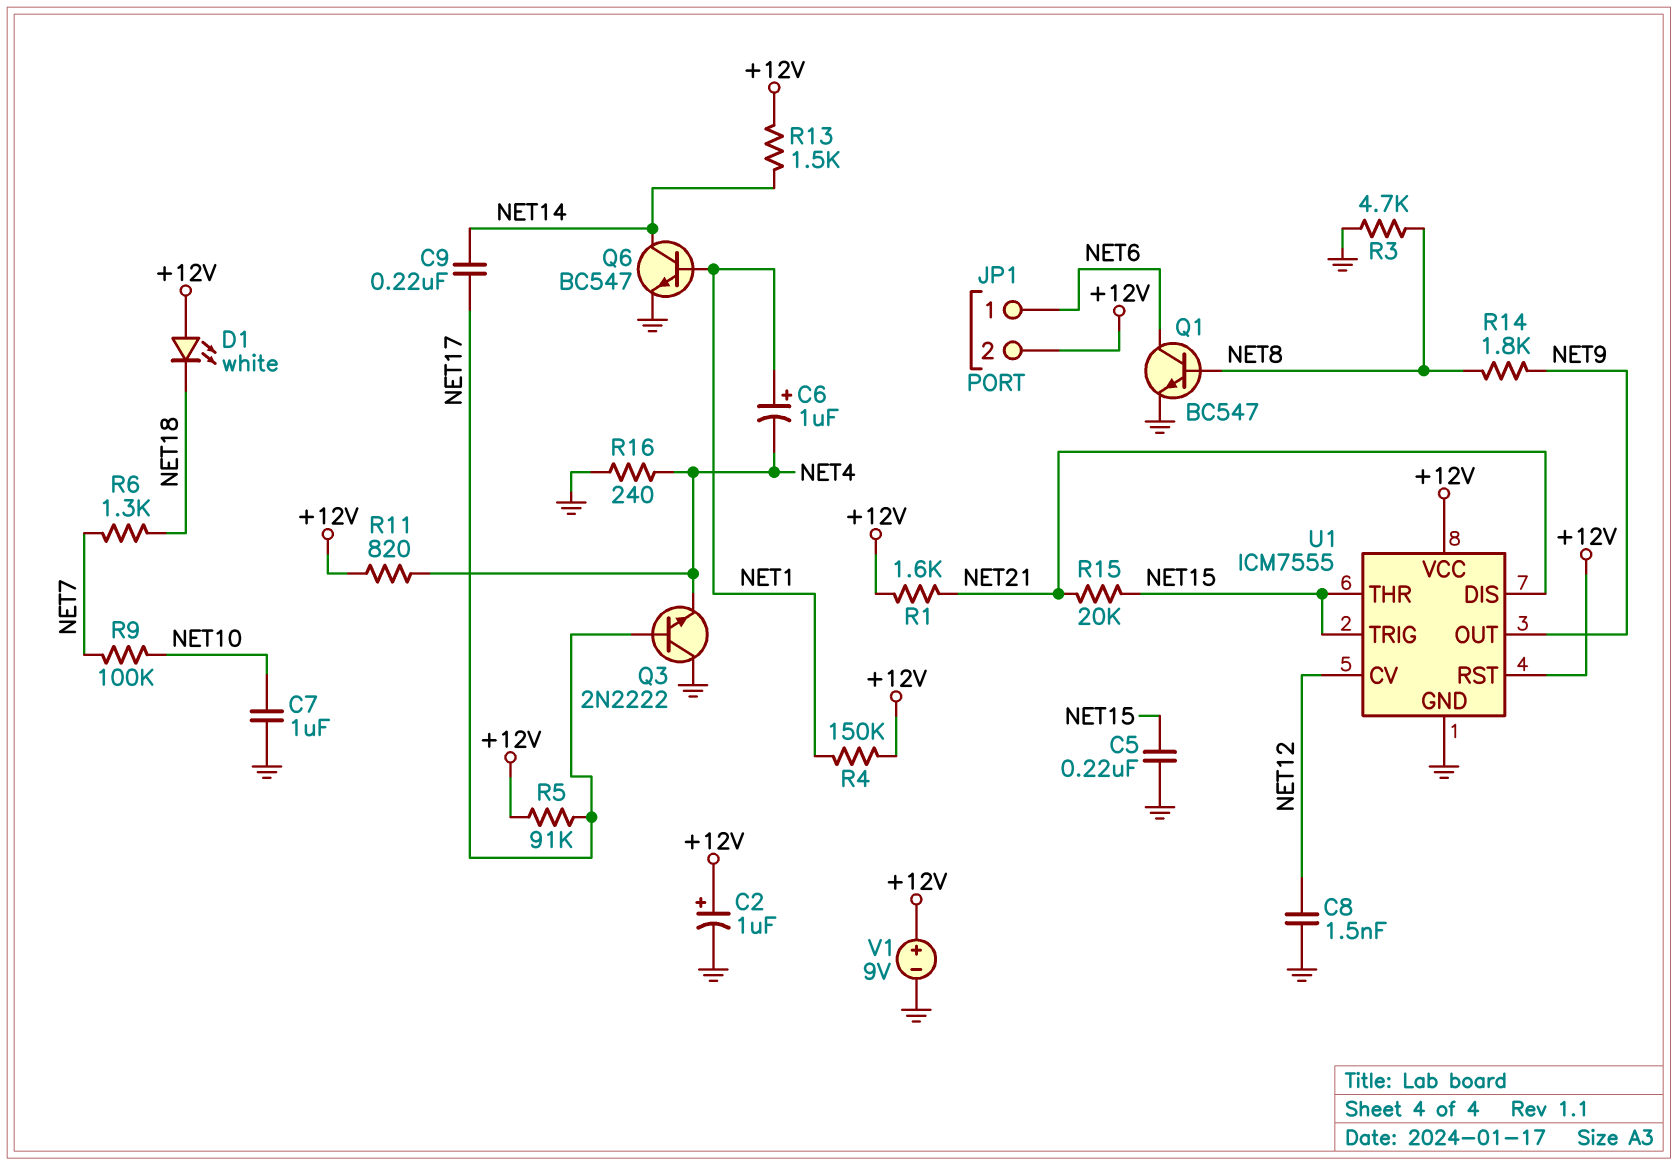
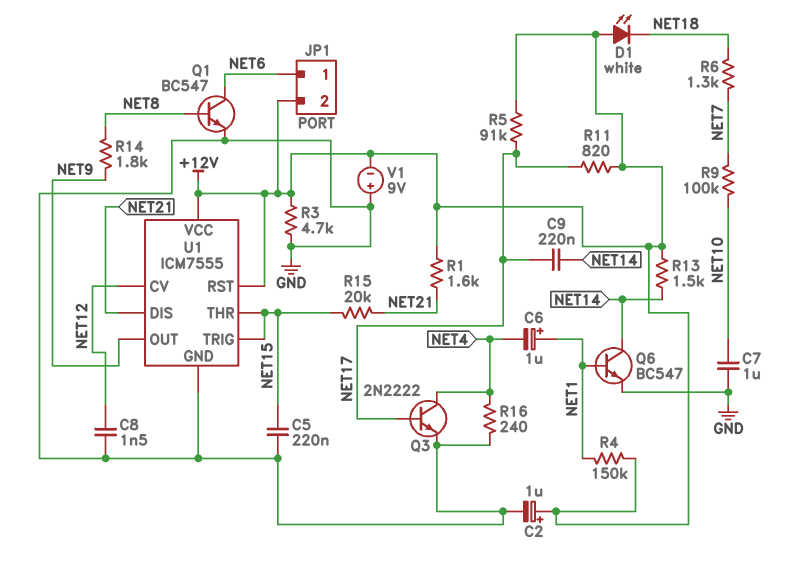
Q3: NPN 2N2222 (B NET17, C GND, E NET4) -> NPN 2N2222 (B NET17, C NET4, E GND)
R3: 4.7k (GND, NET8) -> 4.7k (+12V, GND)
R11: 820 (+12V, NET4) -> 820 (+12V, NET17)
V1: 9V (plus +12V, minus GND) -> 9V (plus GND, minus +12V)

